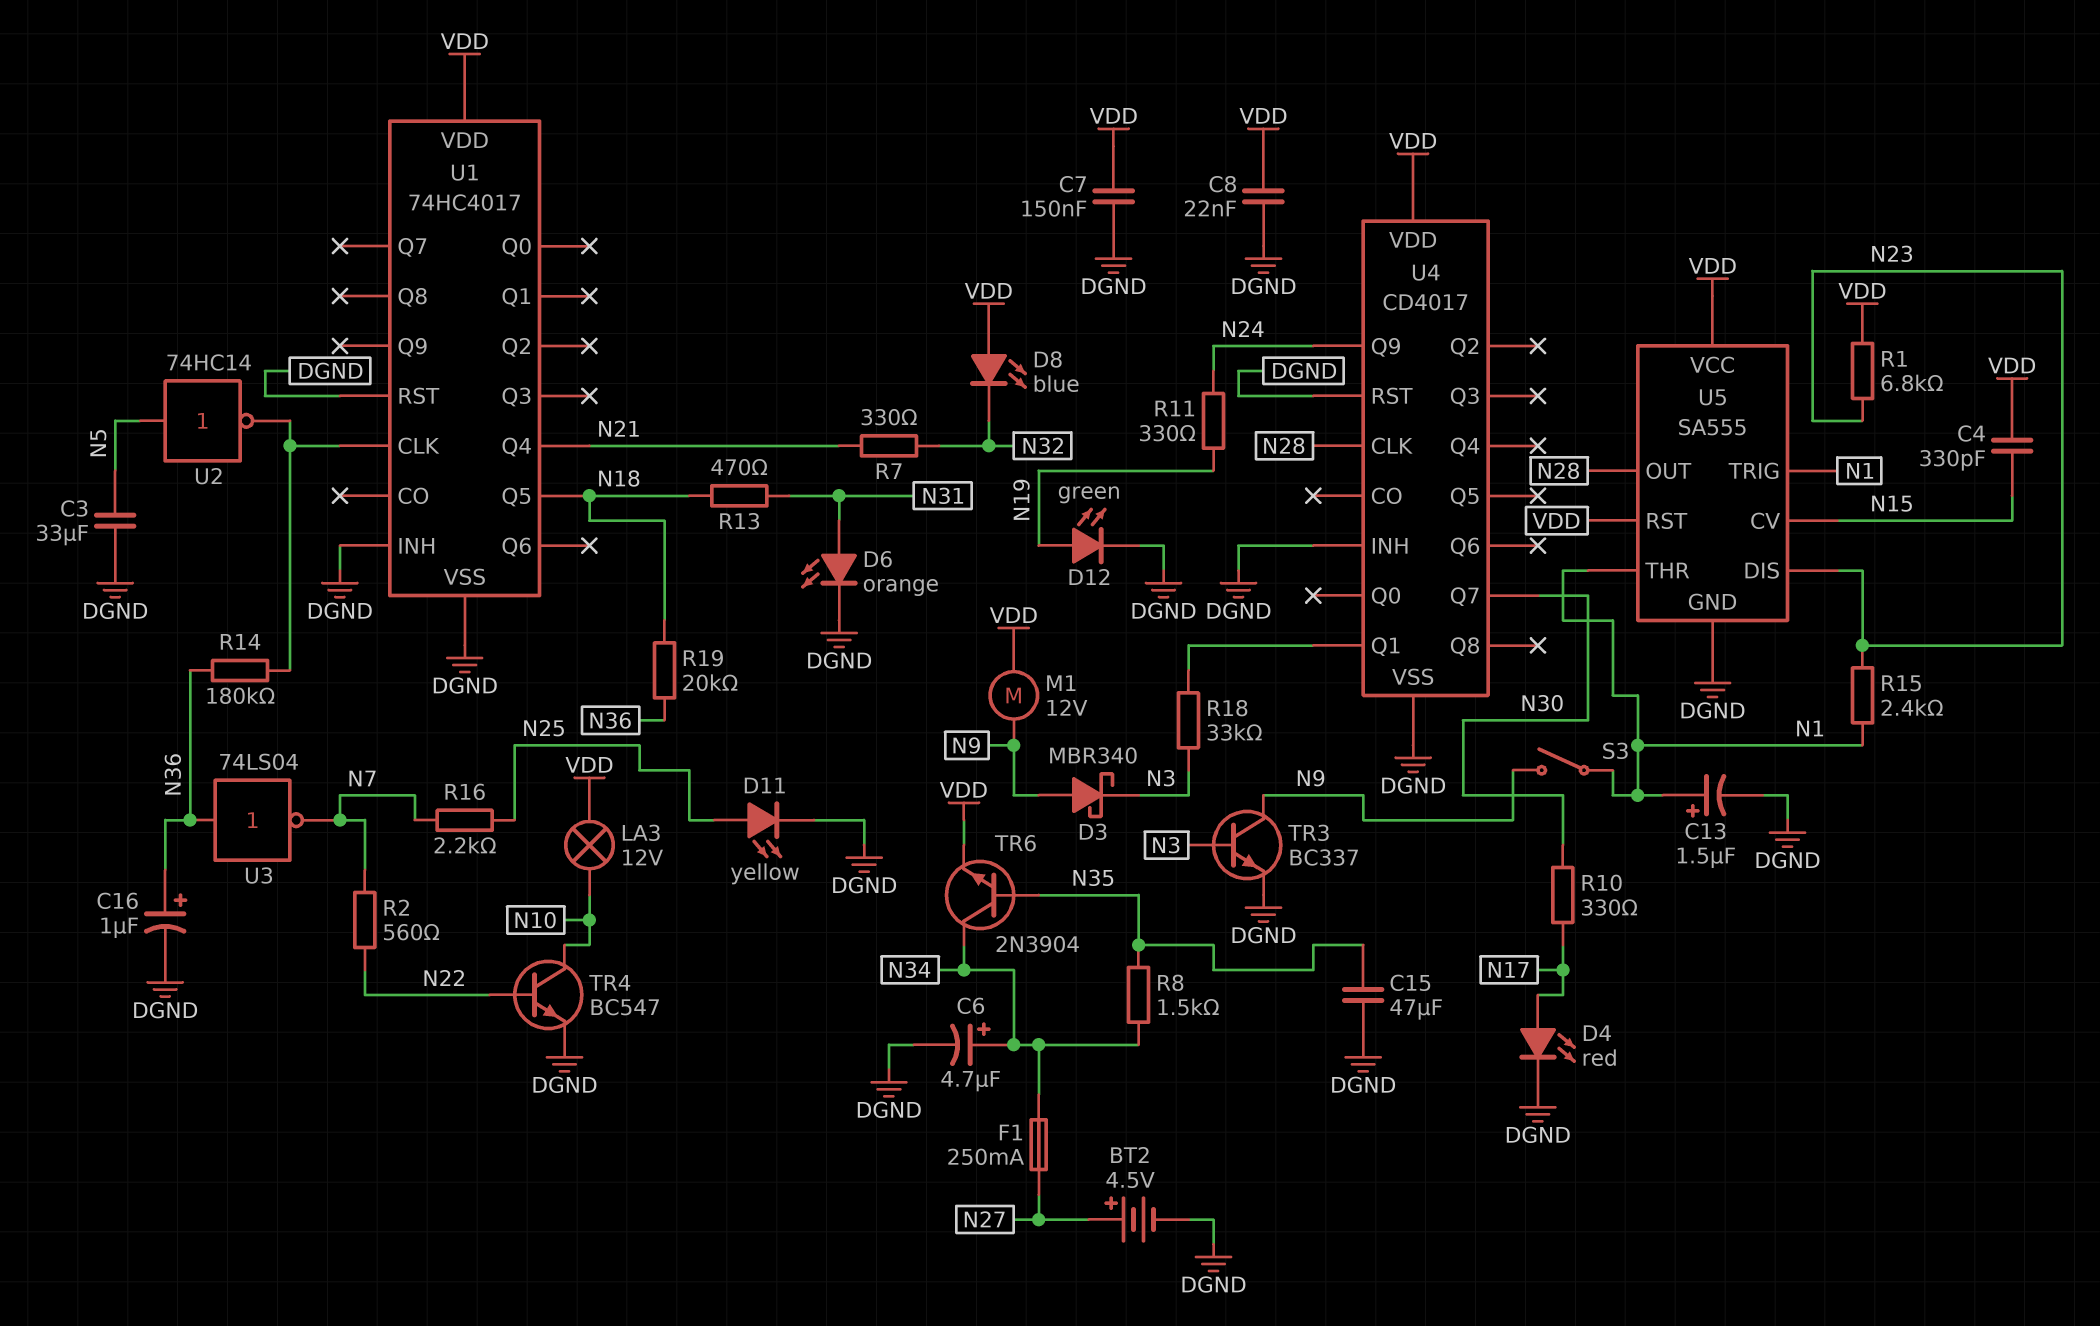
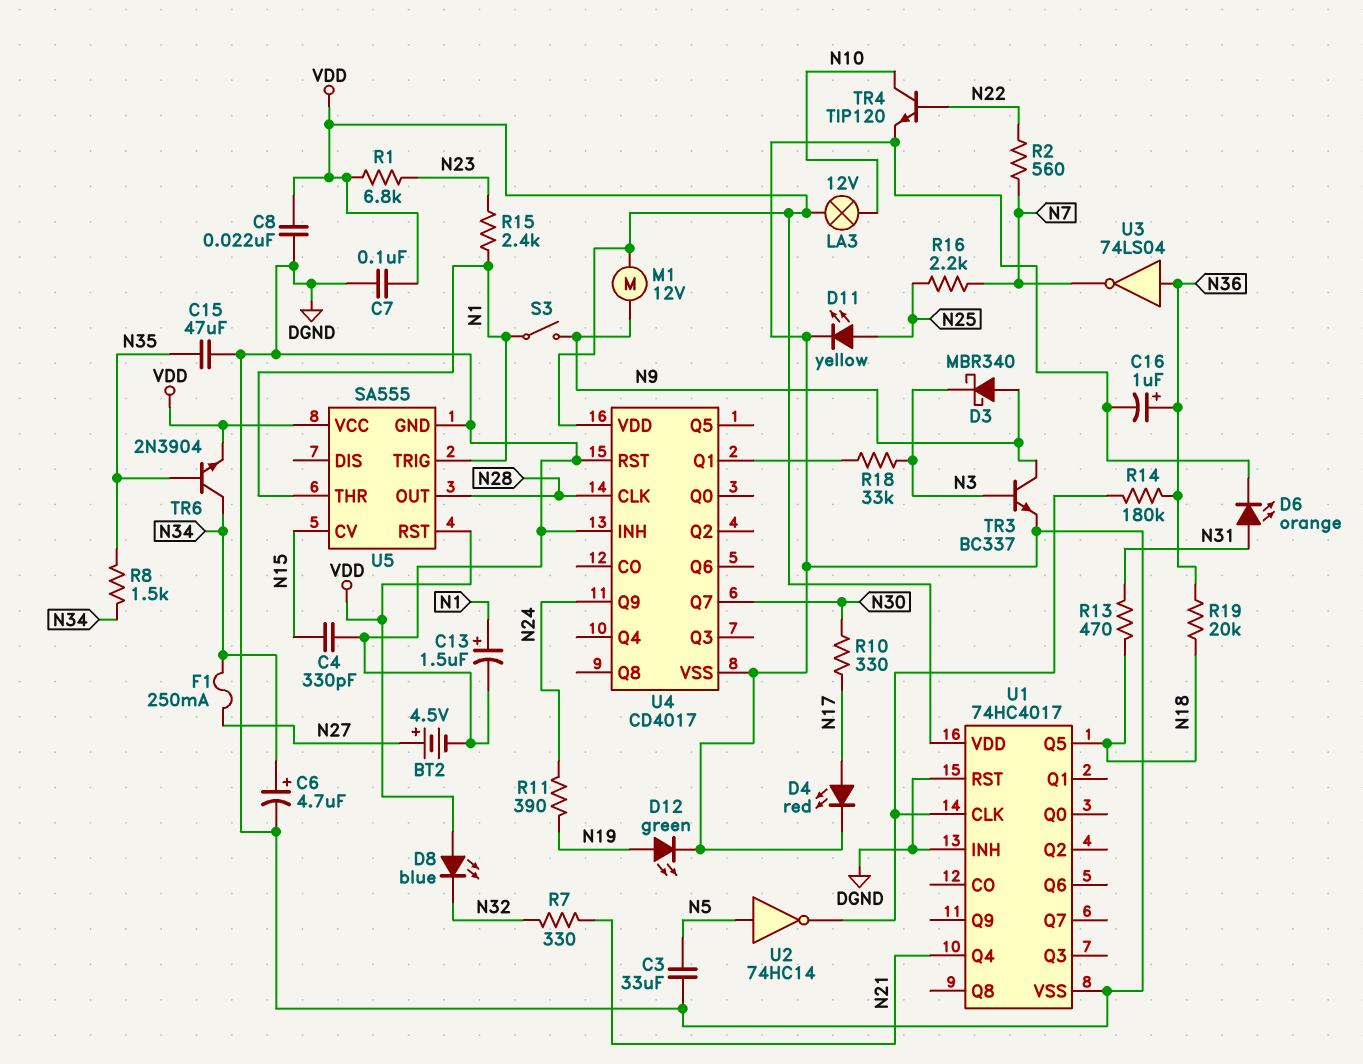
C4: 330pF (N15, VDD) -> 330pF (DGND, N15)
C7: 150nF (DGND, VDD) -> 100nF (DGND, VDD)
R11: 330 (N19, N24) -> 390 (N19, N24)
TR4: NPN BC547 (B N22, C N10, E DGND) -> NPN TIP120 (B N22, C N10, E DGND)
U5 pin DIS: N23 -> none

